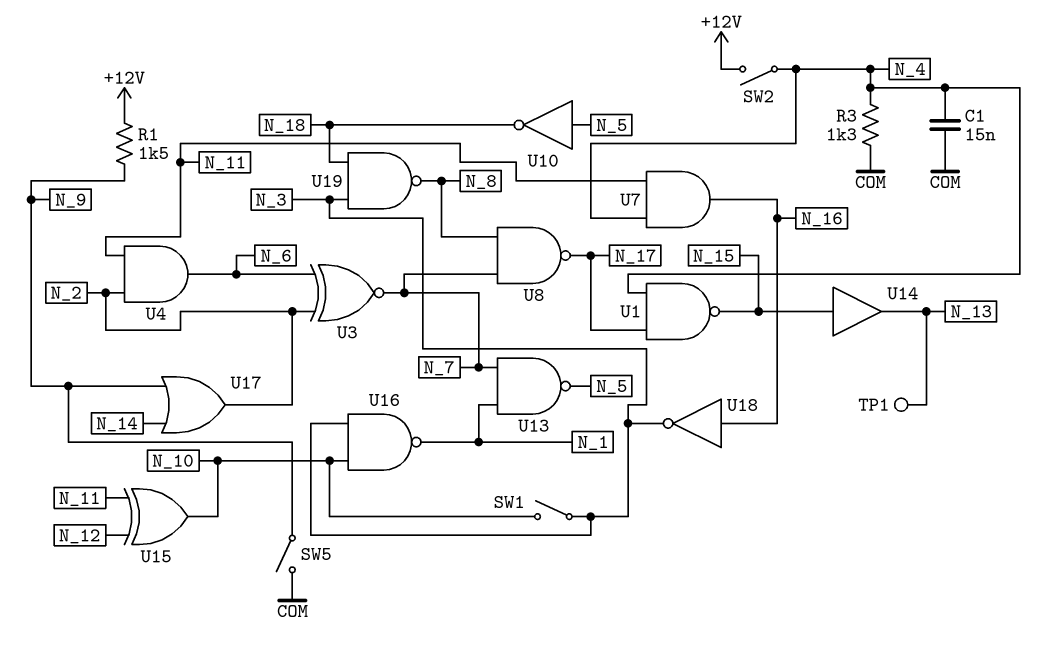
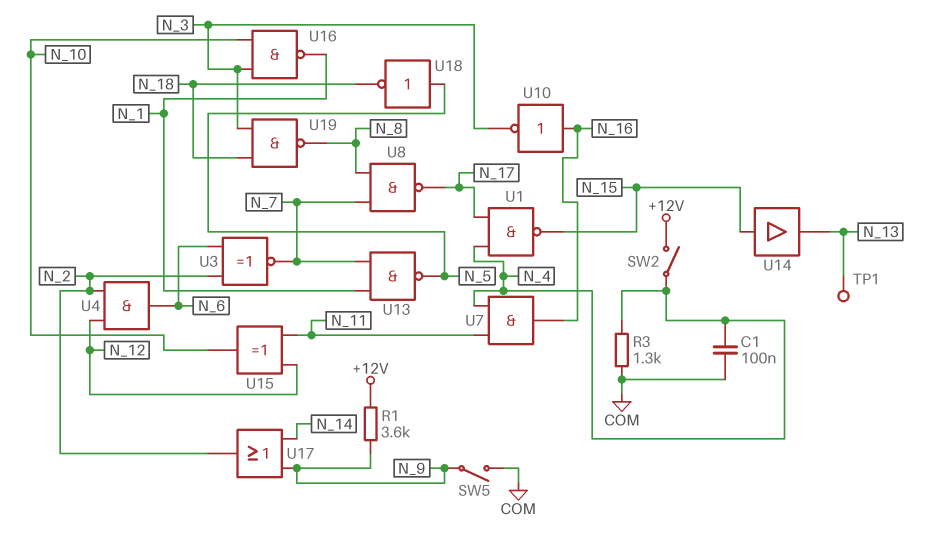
C1: 15nF (COM, N_4) -> 100nF (COM, N_4)
R1: 1.5k (+12V, N_9) -> 3.6k (+12V, N_9)
SW1: switch (N_3, N_10) -> none
U4: AND (in N_2, in N_11, out N_6) -> AND (in N_2, in N_12, out N_6)
U10: NOT (in N_5, out N_18) -> NOT (in N_16, out N_3)
U18: NOT (in N_16, out N_3) -> NOT (in N_5, out N_18)

